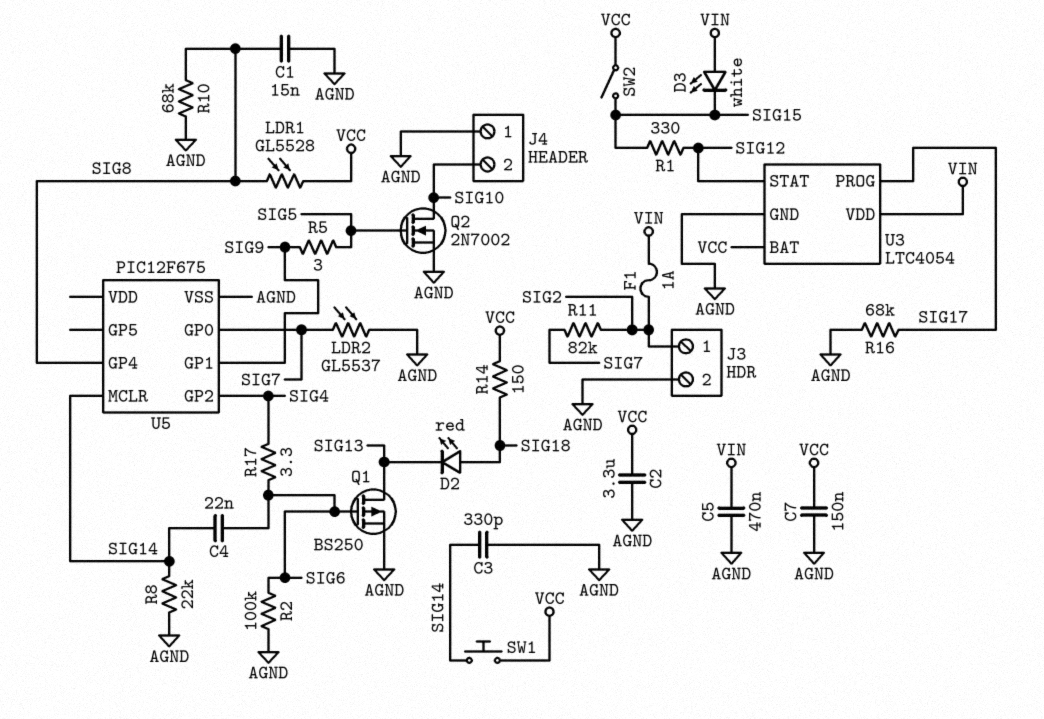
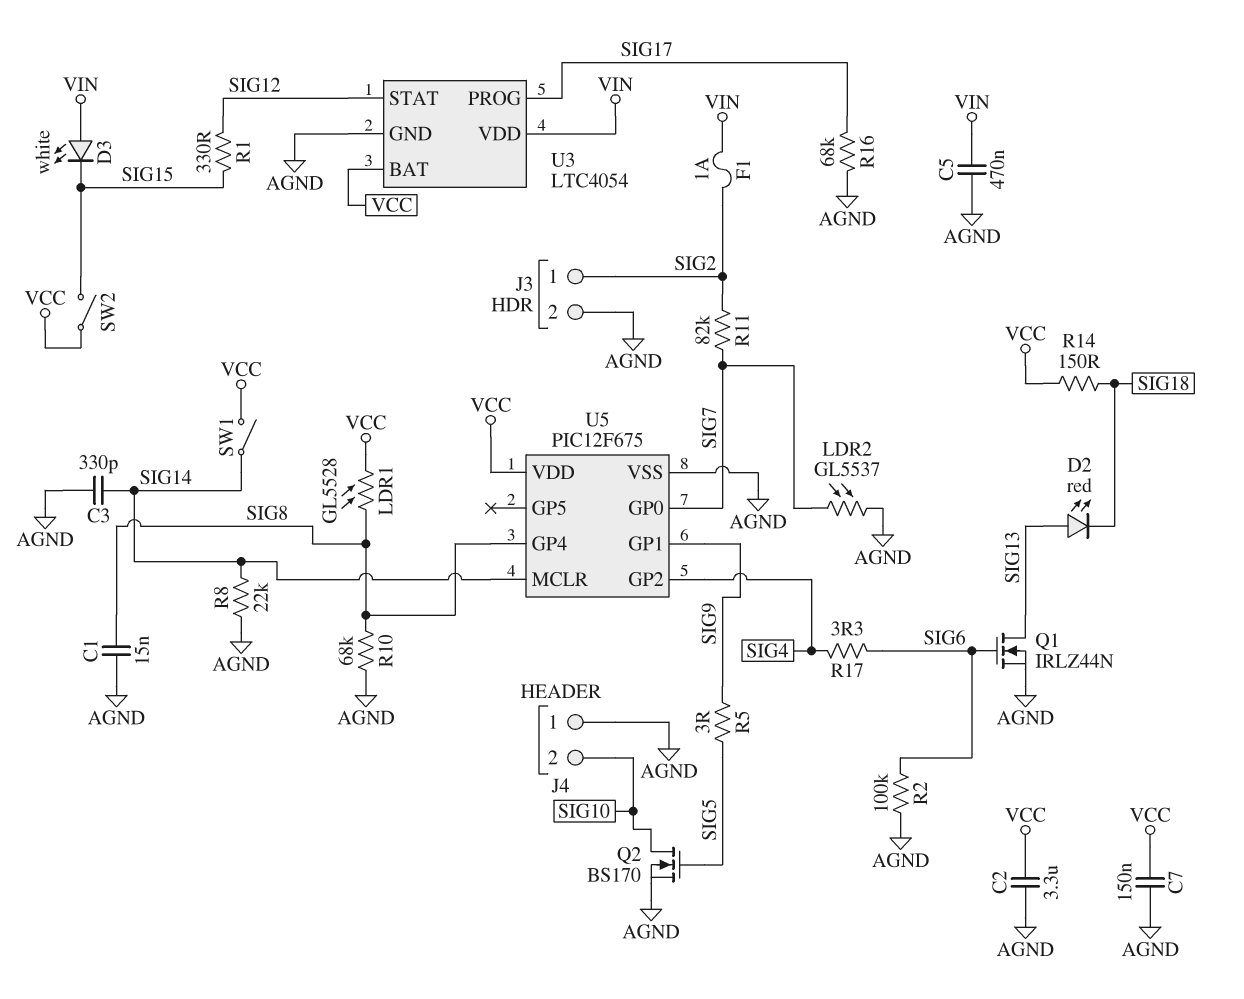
C4: 22nF (SIG6, SIG14) -> none
D2: LED red (A SIG18, K SIG13) -> LED red (A SIG13, K SIG18)
Q1: PMOS BS250 (G SIG6, D SIG13, S AGND) -> NMOS IRLZ44N (G SIG6, D SIG13, S AGND)
Q2: NMOS 2N7002 (G SIG5, D SIG10, S AGND) -> NMOS BS170 (G SIG5, D SIG10, S AGND)
SW1: button (SIG14, VCC) -> switch (SIG14, VCC)
U5 pin VDD: none -> VCC

